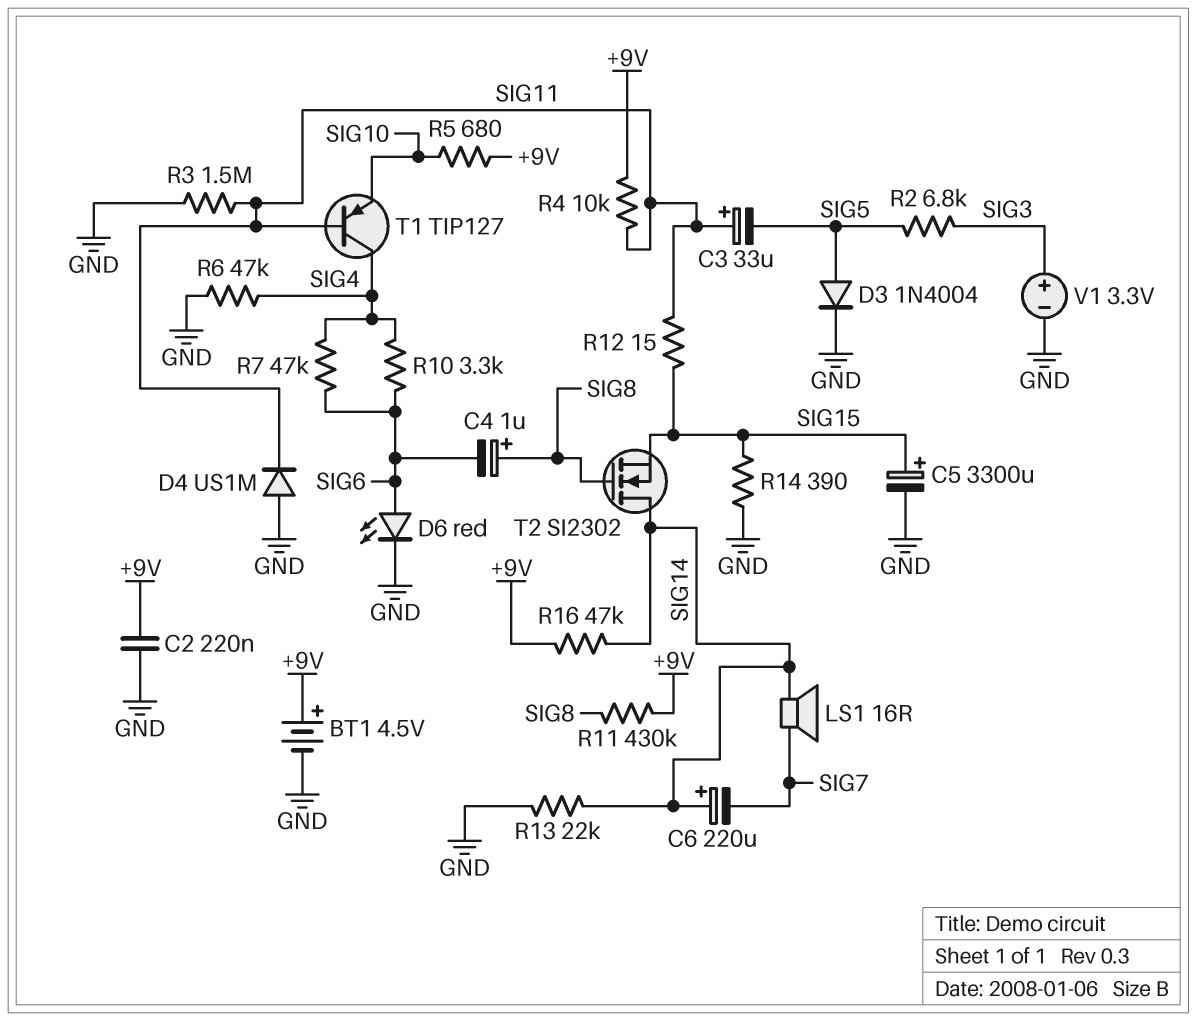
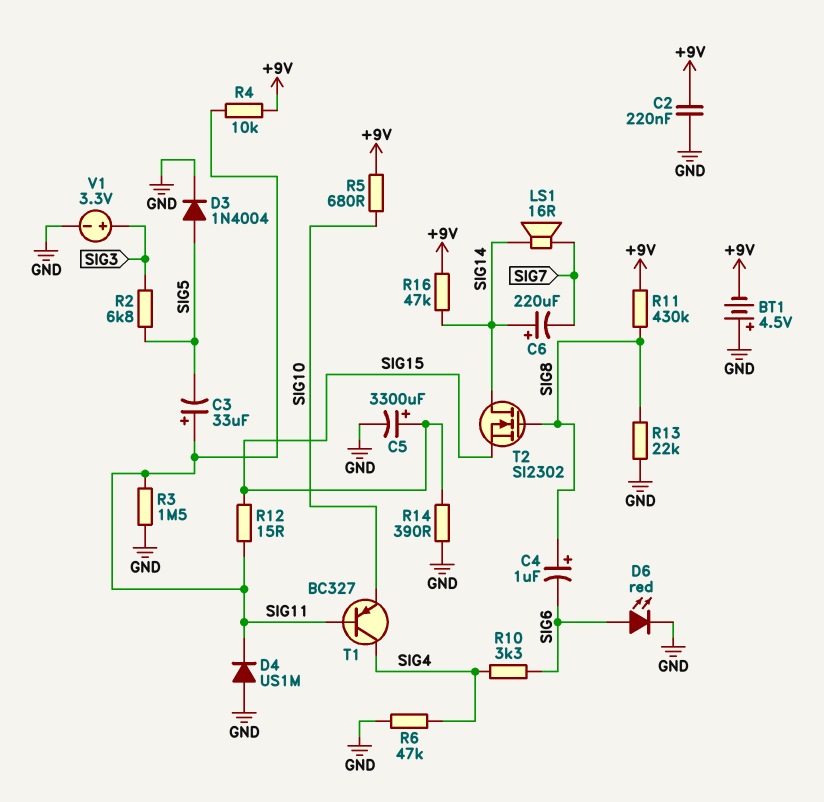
BT1: 4.5V (plus +9V, minus GND) -> 4.5V (plus GND, minus +9V)
R7: 47k (SIG4, SIG6) -> none
R13: 22k (GND, SIG14) -> 22k (GND, SIG8)
T1: PNP TIP127 (B SIG11, C SIG4, E SIG10) -> PNP BC327 (B SIG11, C SIG4, E SIG10)

